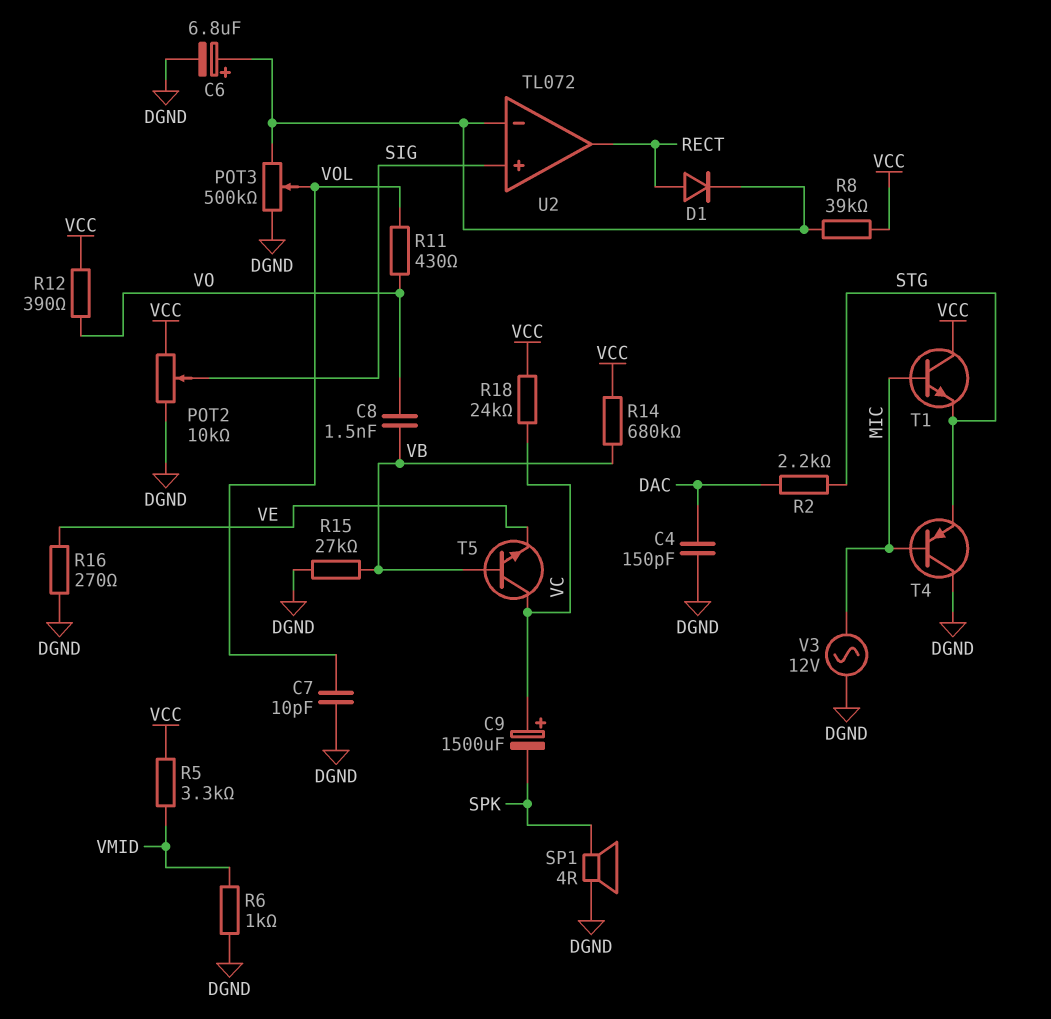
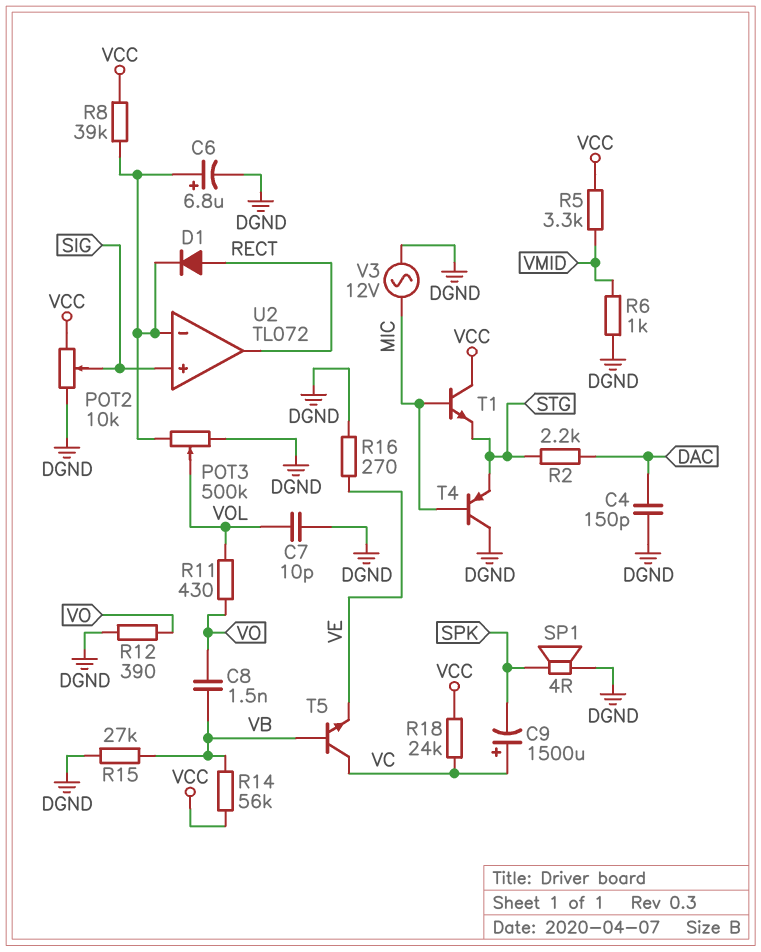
R12: 390 (VCC, VO) -> 390 (DGND, VO)
R14: 680k (VB, VCC) -> 56k (VB, VCC)

